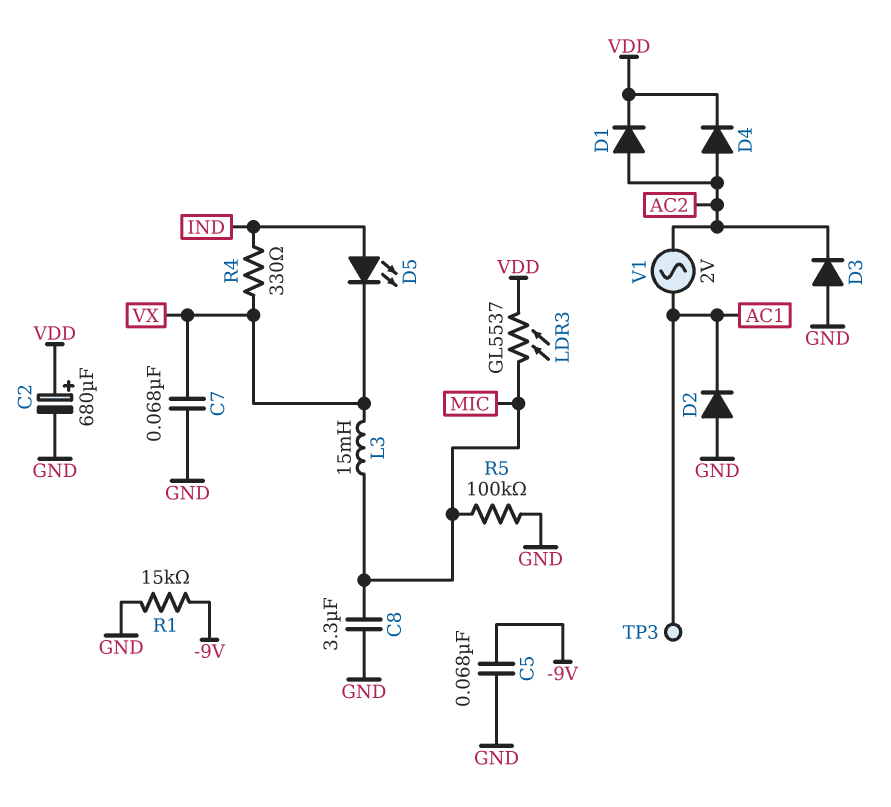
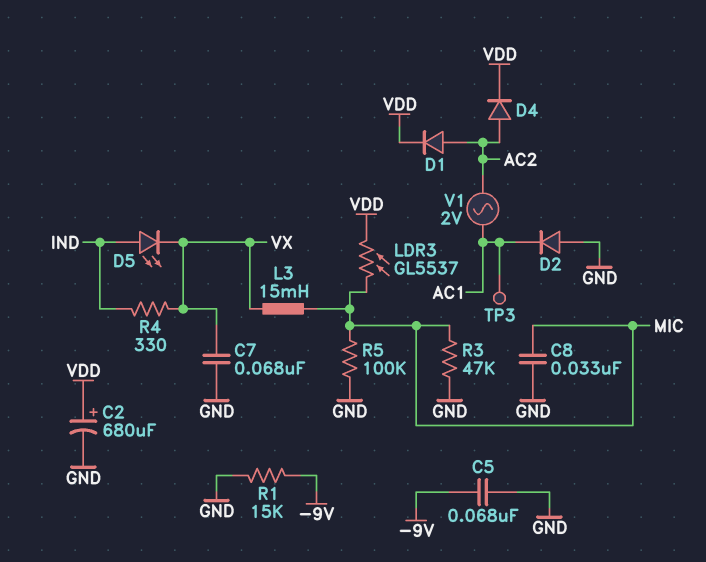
C8: 3.3uF (GND, MIC) -> 33nF (GND, MIC)
D3: diode (A GND, K AC2) -> none
R3: none -> 47k (GND, MIC)

